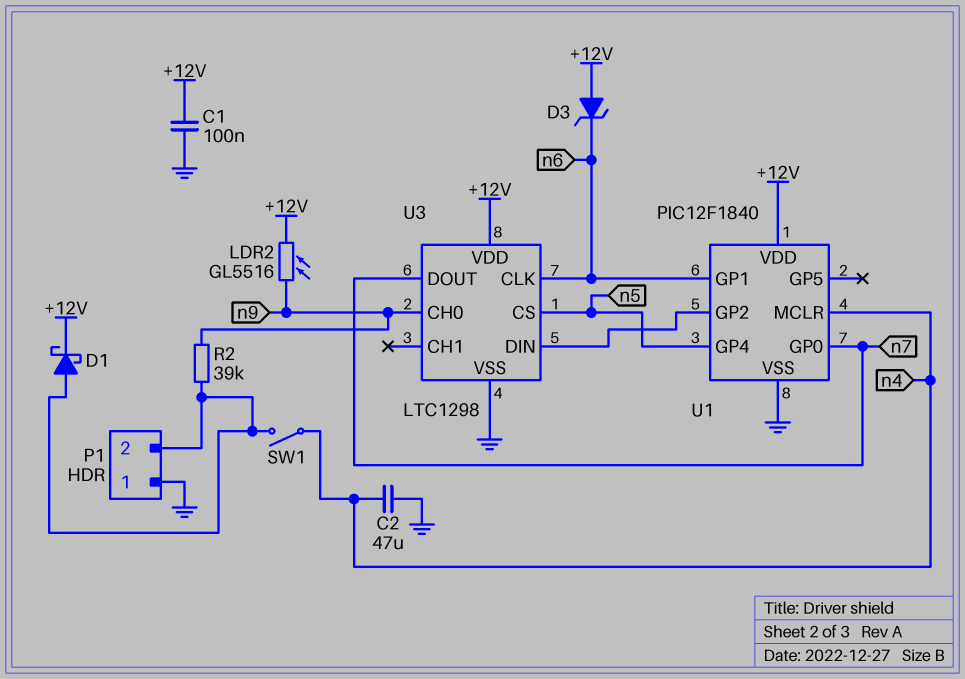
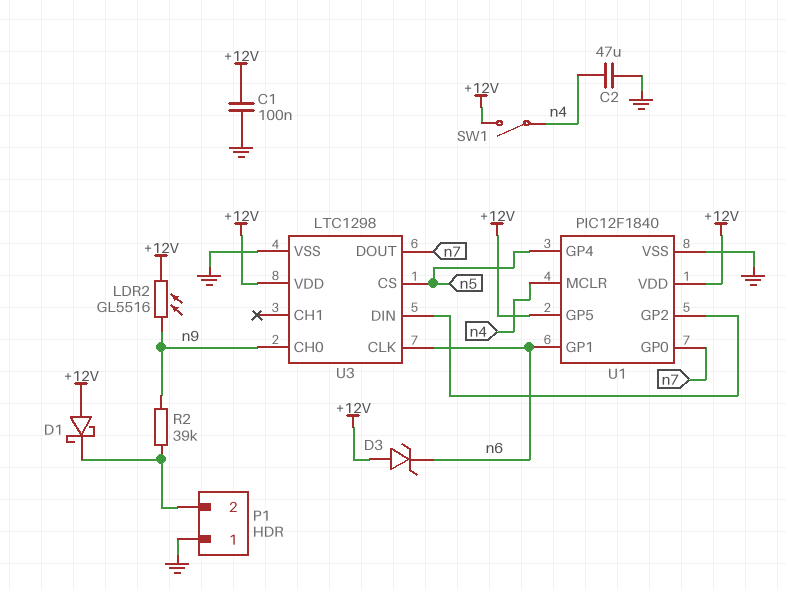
D1: schottky (A P1/2, K +12V) -> schottky (A +12V, K P1/2)
SW1: switch (P1/2, n4) -> switch (+12V, n4)
U1 pin GP5: none -> +12V

